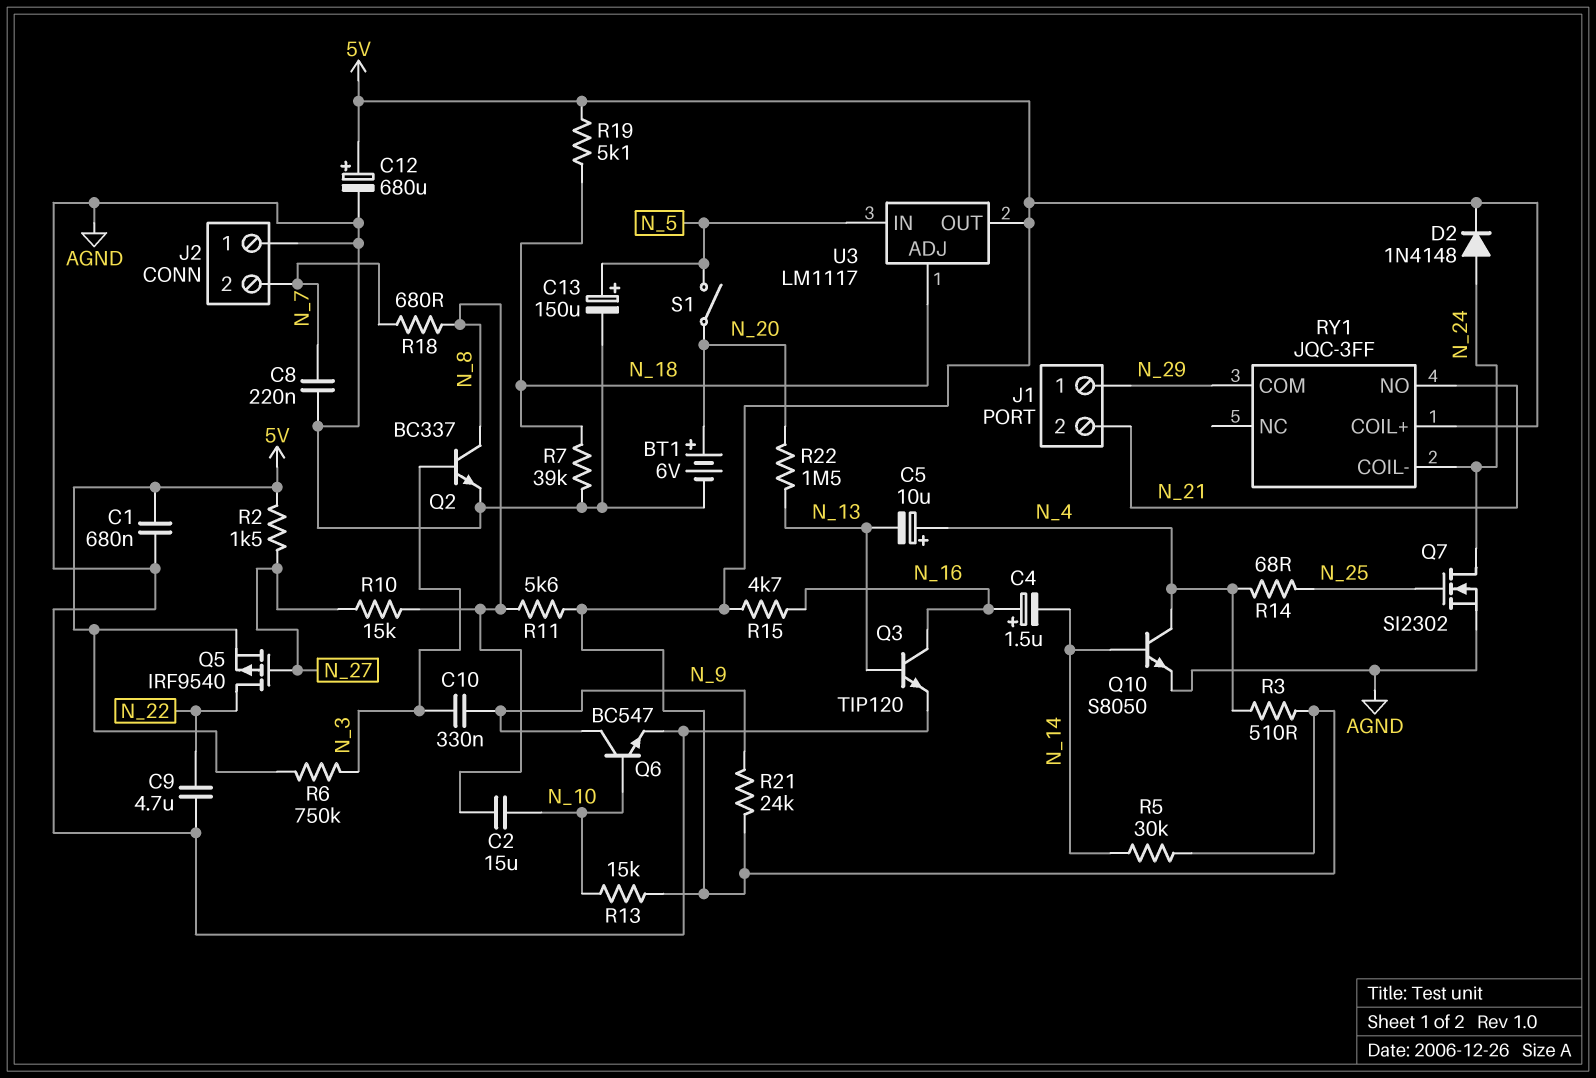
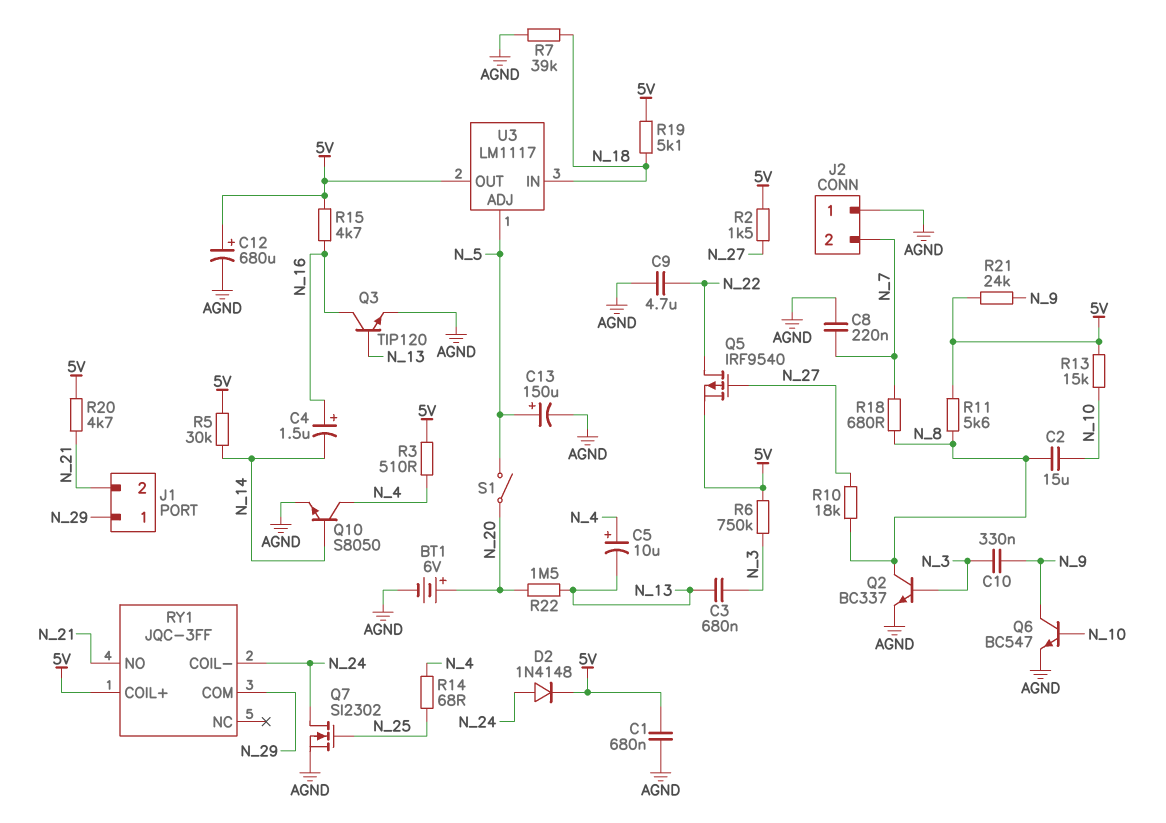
C3: none -> 680nF (N_3, N_13)
R10: 15k (N_8, N_27) -> 18k (N_8, N_27)
R20: none -> 4.7k (5V, N_21)
U3 pin ADJ: N_18 -> N_5
U3 pin IN: N_5 -> N_18

